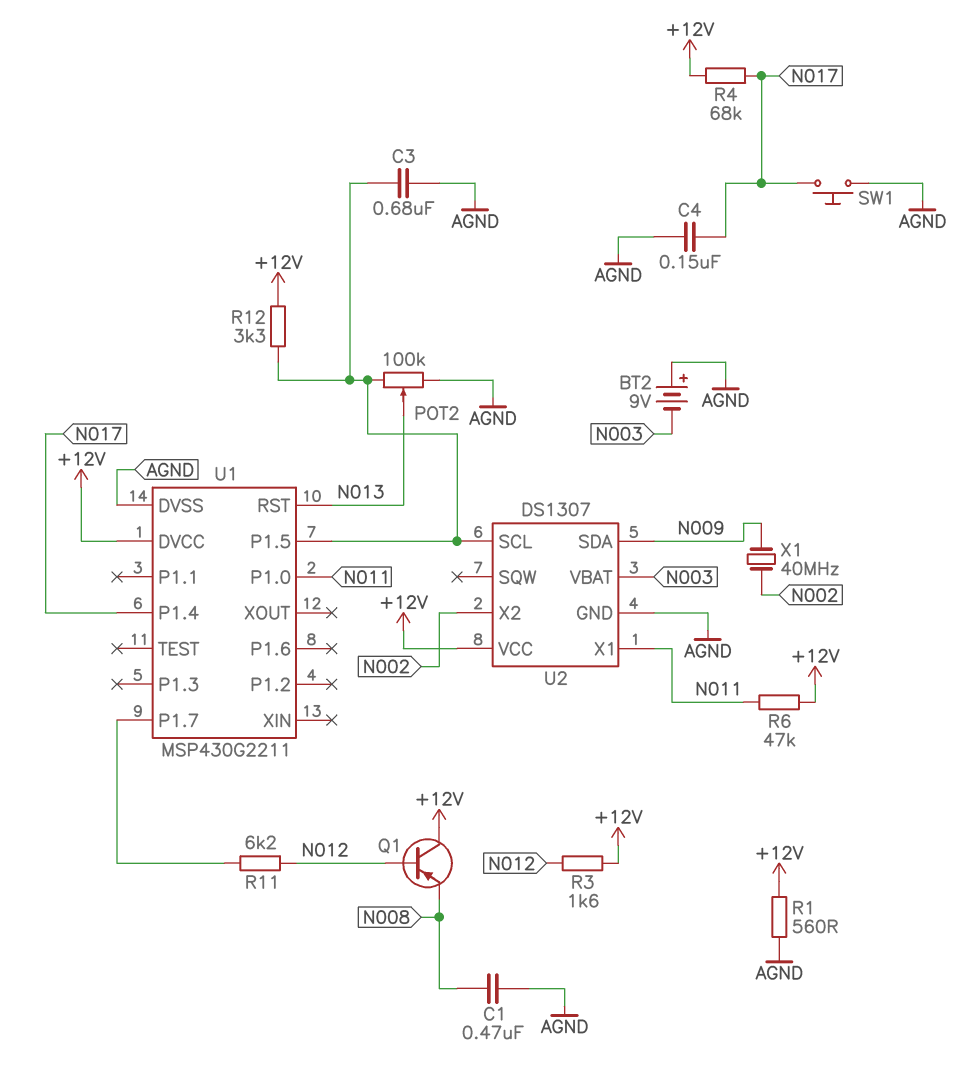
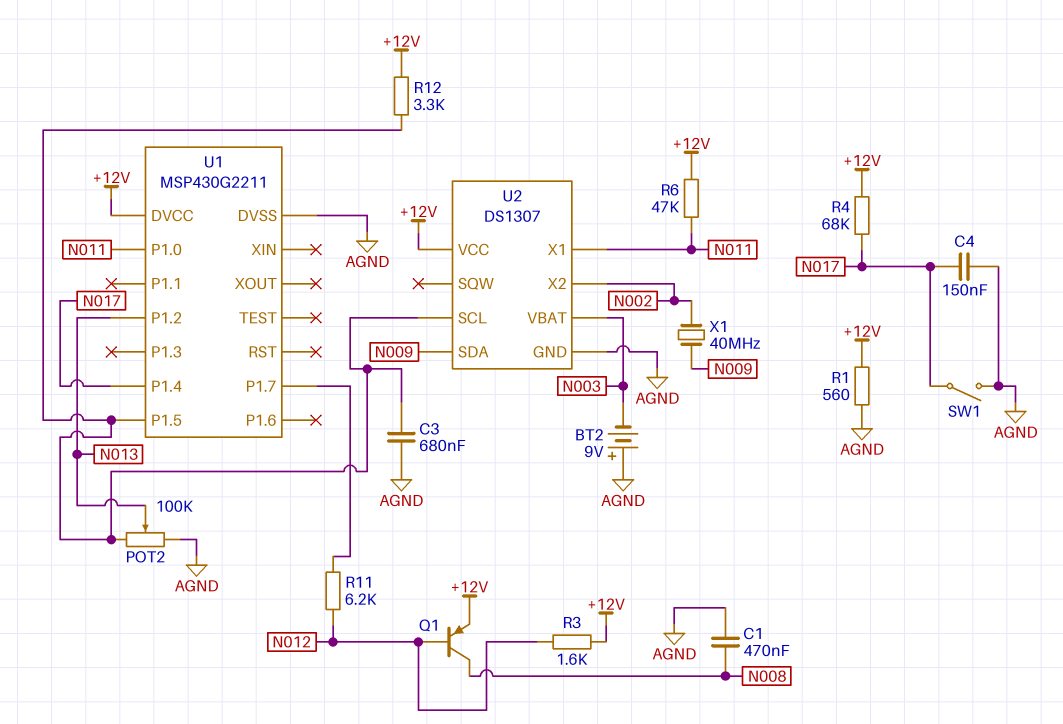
Q1: PNP (B N012, C +12V, E N008) -> PNP (B N012, C N008, E +12V)
SW1: button (AGND, N017) -> switch (AGND, N017)
U1 pin P1.2: none -> N013
U1 pin RST: N013 -> none

